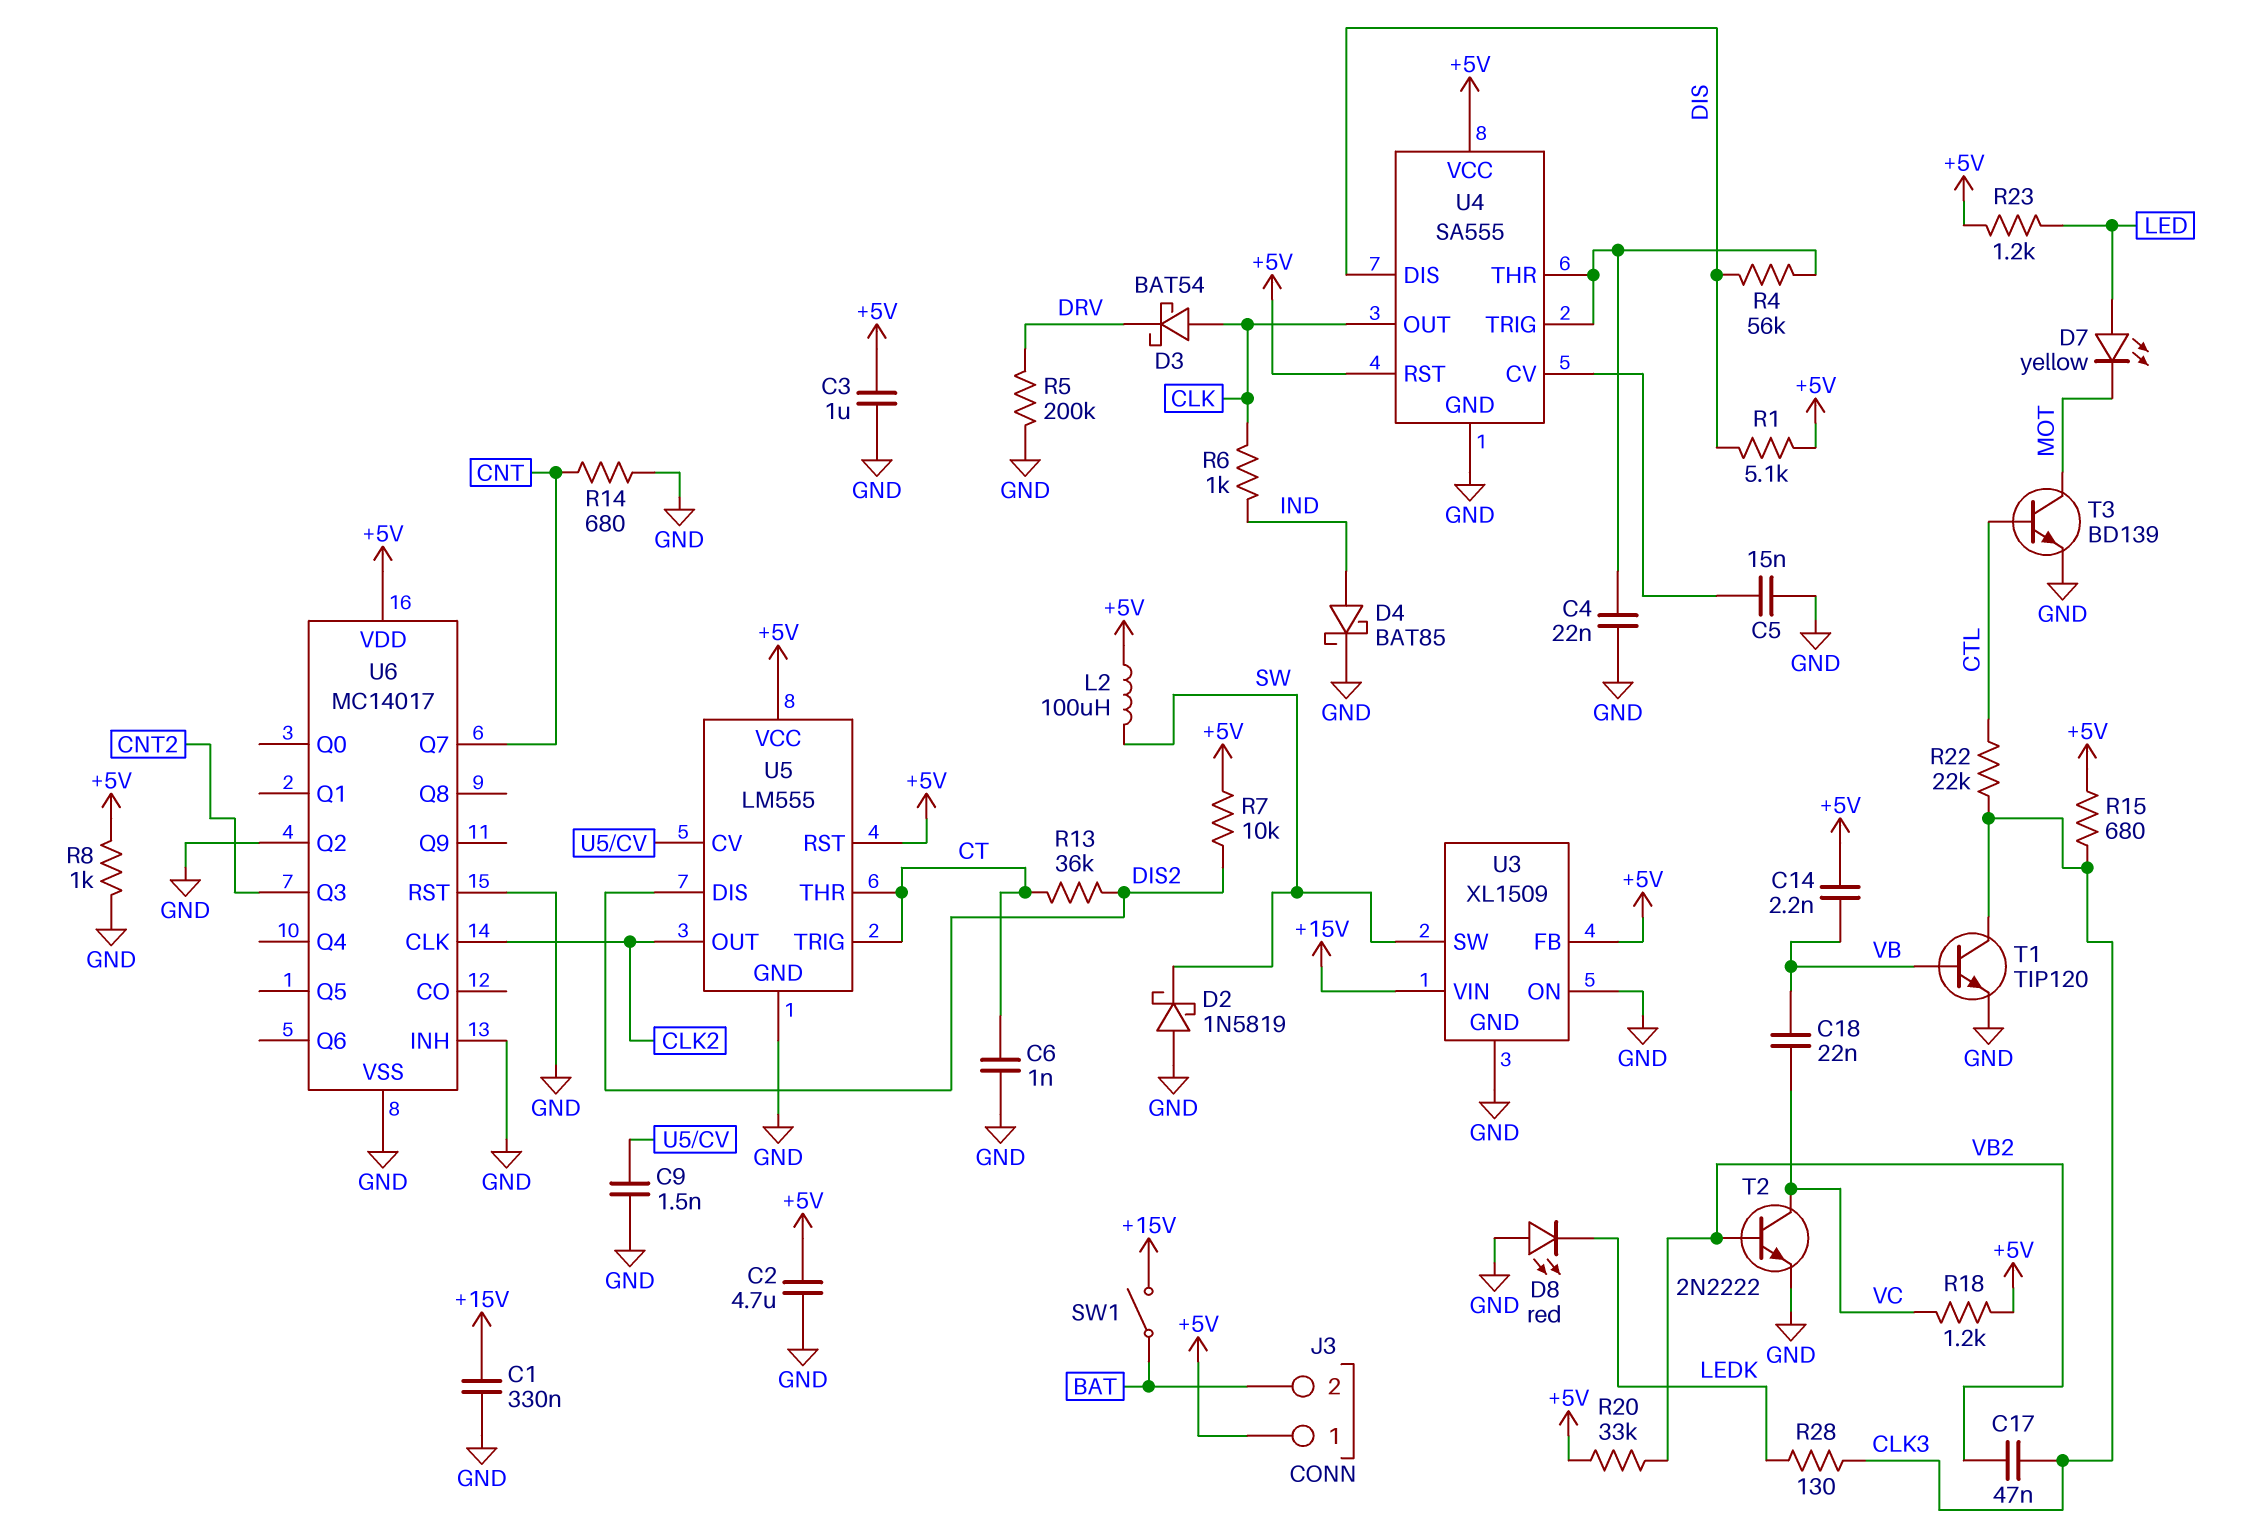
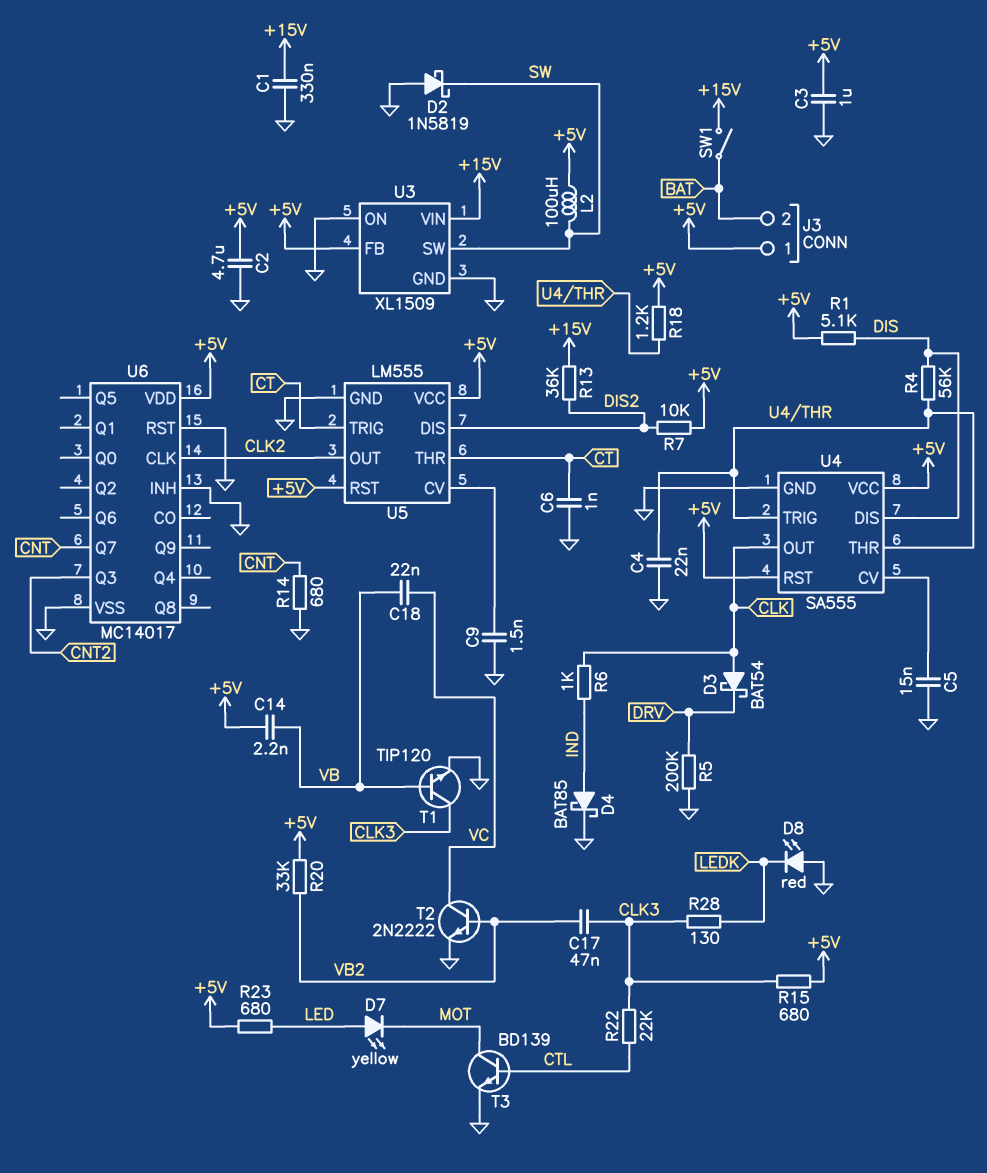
R8: 1k (+5V, GND) -> none
R13: 36k (CT, DIS2) -> 36k (+15V, DIS2)
R18: 1.2k (+5V, VC) -> 1.2k (+5V, U4/THR)
R23: 1.2k (+5V, LED) -> 680 (+5V, LED)
U6 pin Q2: GND -> none

